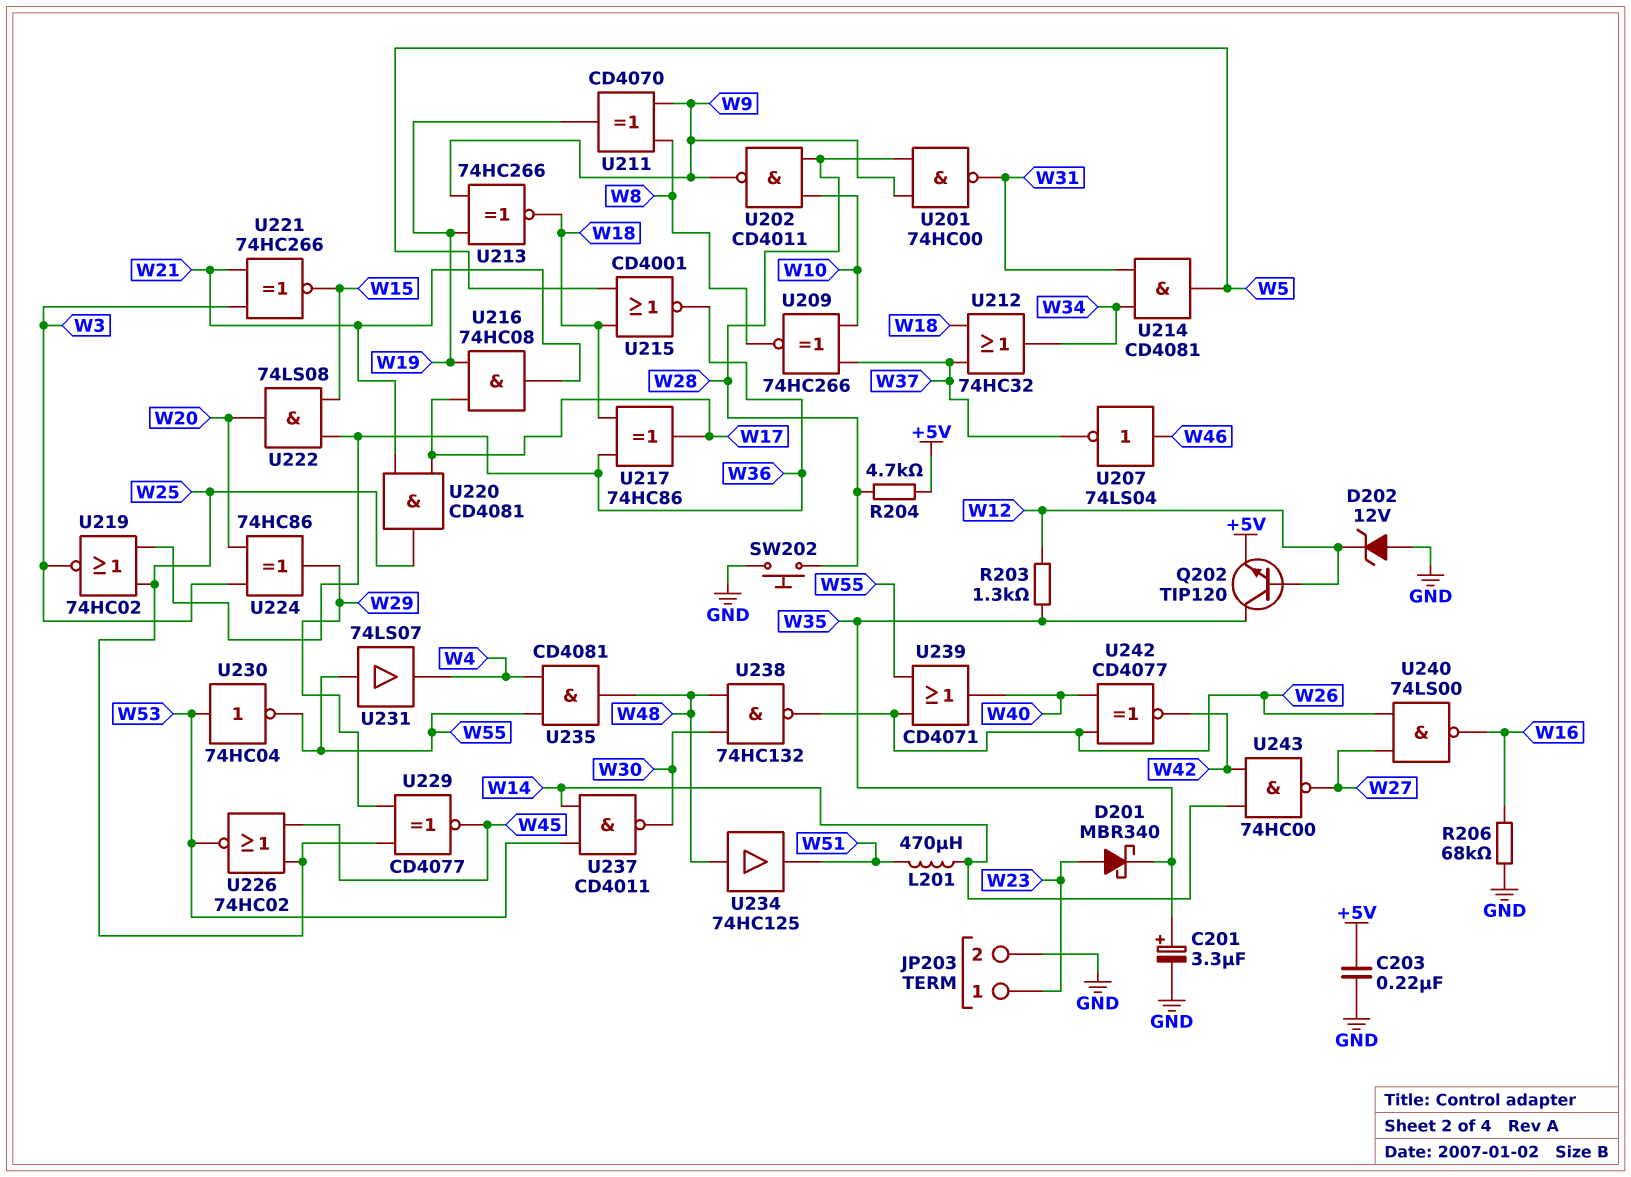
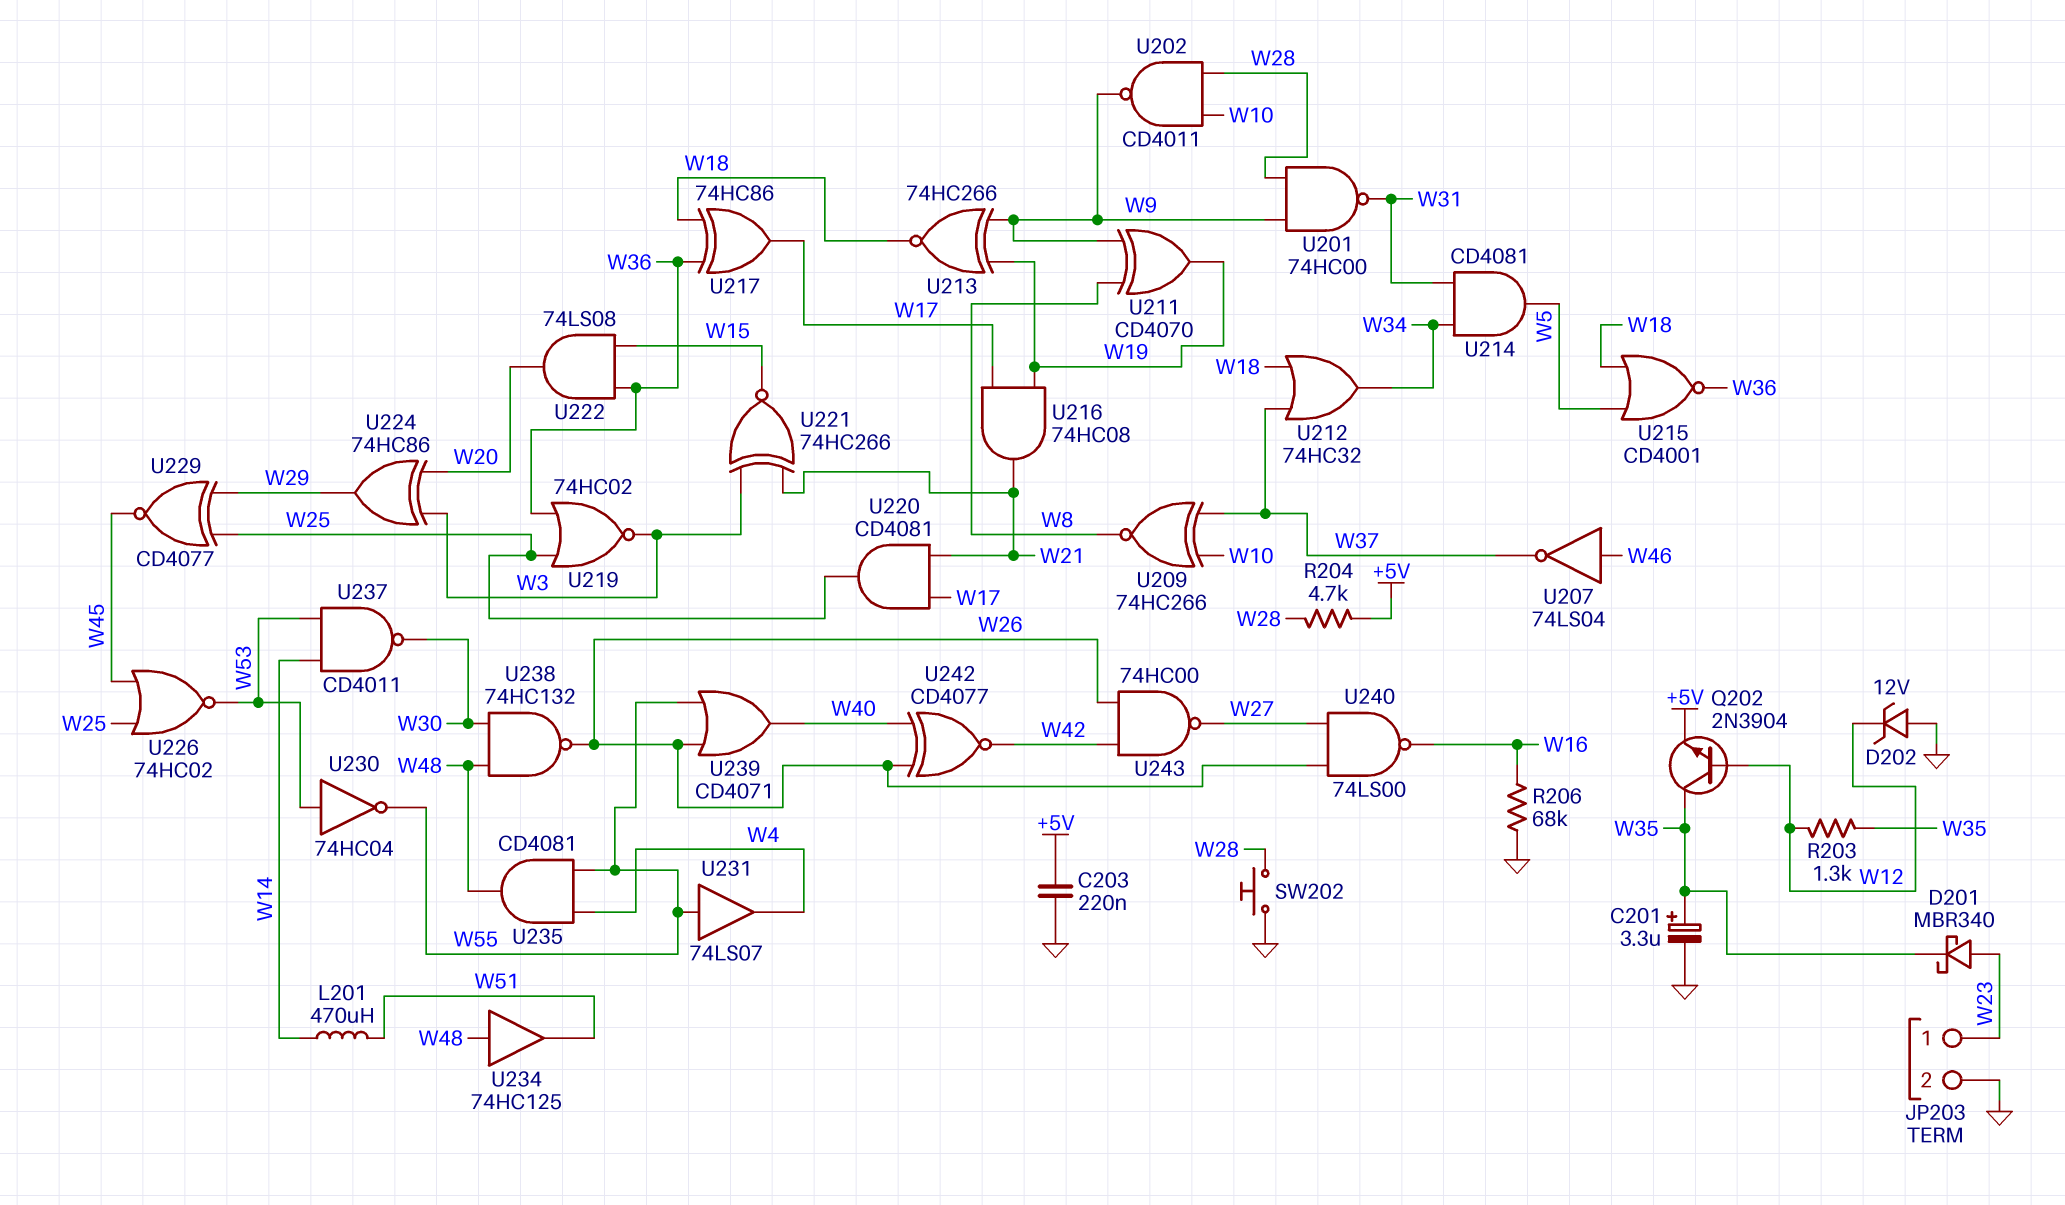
Q202: NPN TIP120 (B W12, C W35, E +5V) -> NPN 2N3904 (B W12, C W35, E +5V)
U243: NAND 74HC00 (in W14, in W42, out W27) -> NAND 74HC00 (in W26, in W42, out W27)

